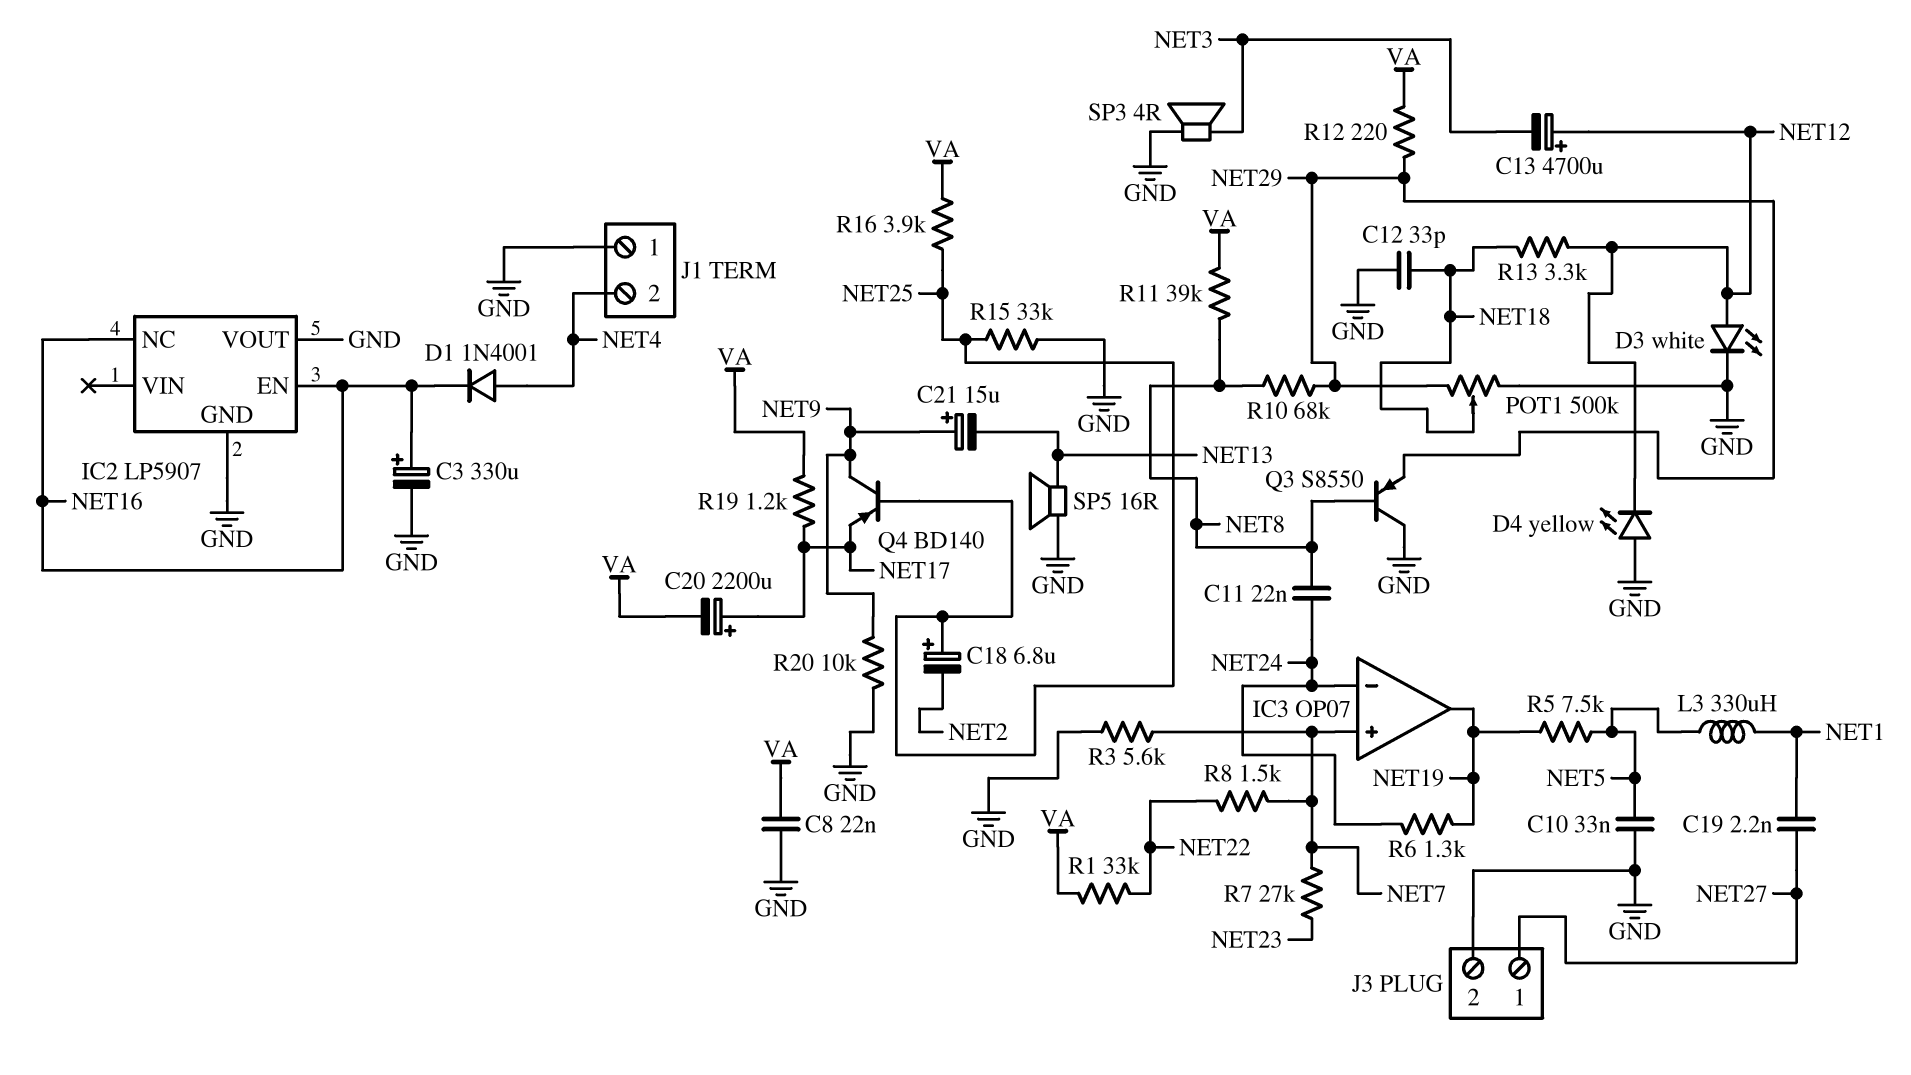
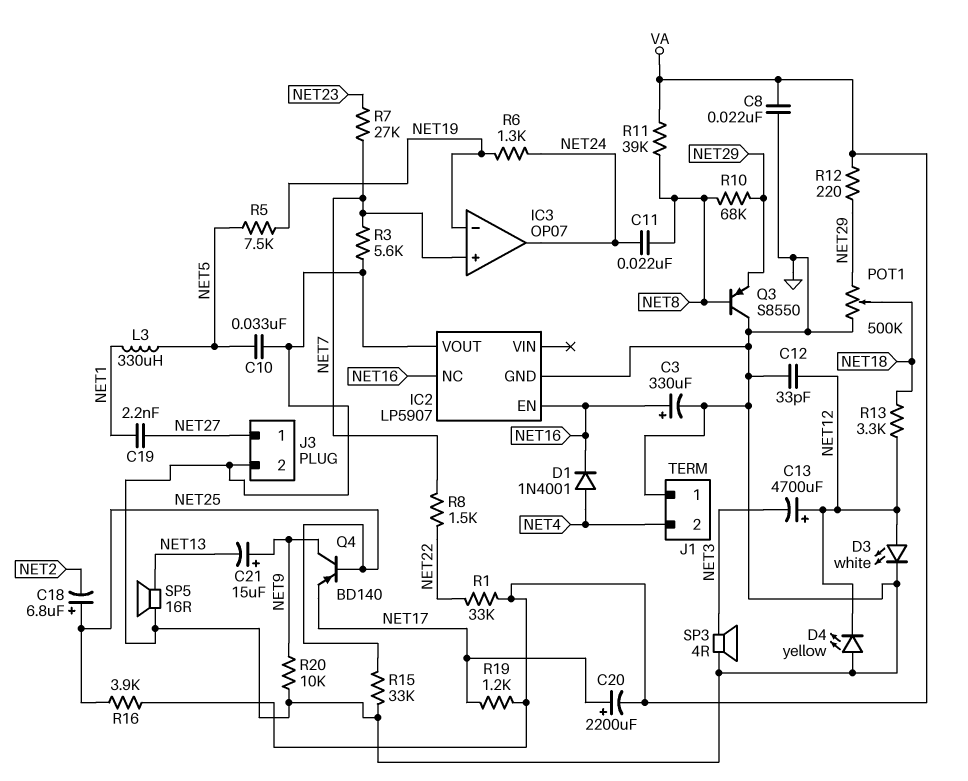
C12: 33pF (GND, NET18) -> 33pF (GND, NET12)
IC3 pin in-: NET24 -> NET19
IC3 pin out: NET19 -> NET24

